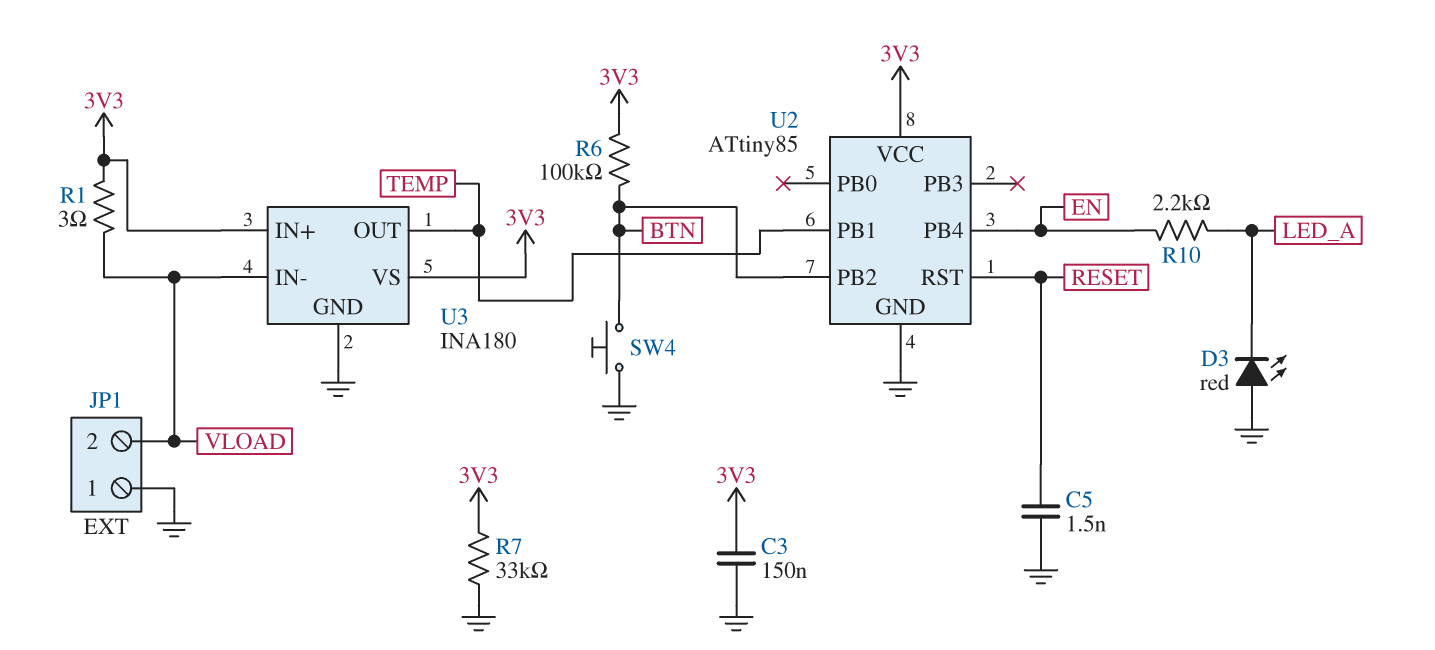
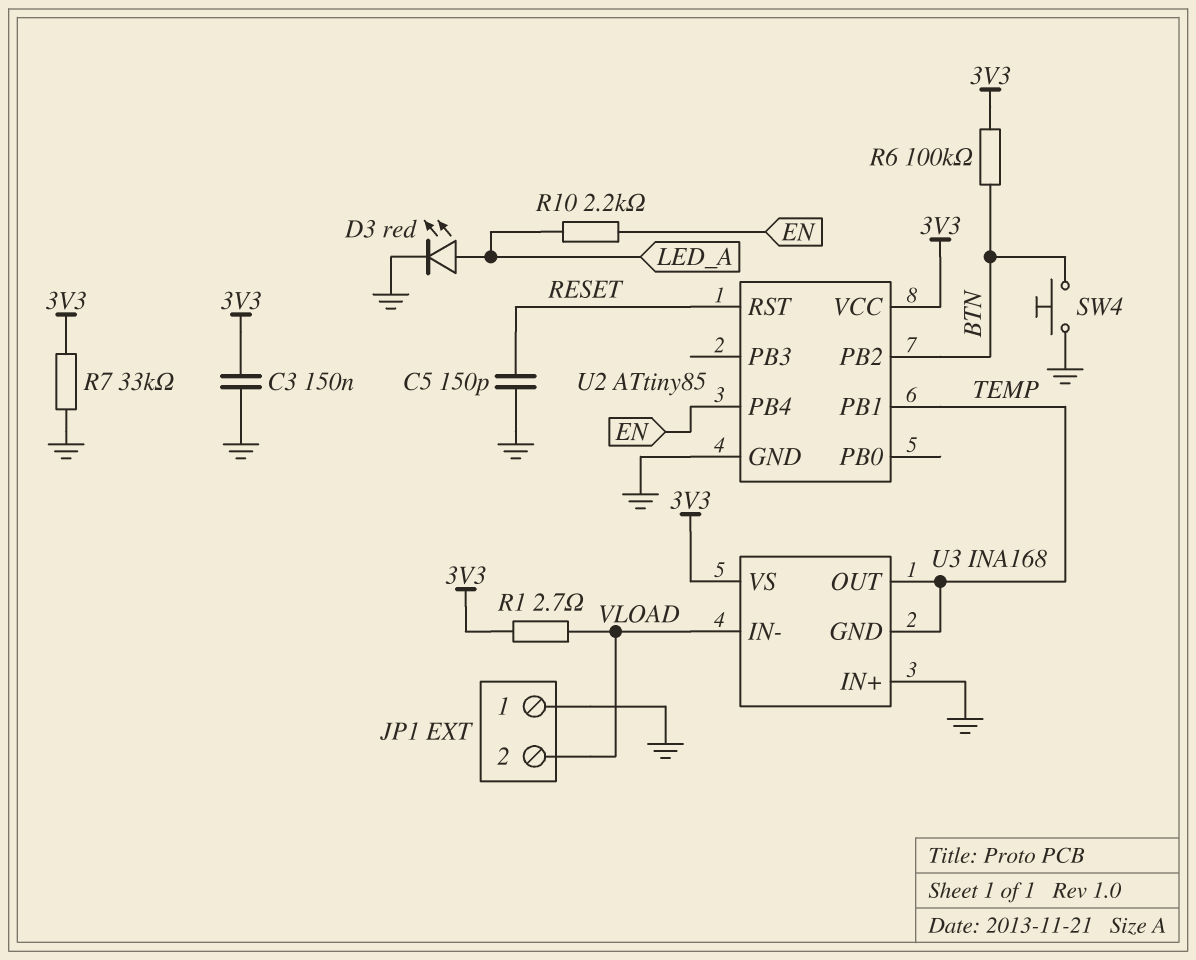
C5: 1.5nF (GND, RESET) -> 150pF (GND, RESET)
D3: LED red (A GND, K LED_A) -> LED red (A LED_A, K GND)
R1: 3 (3V3, VLOAD) -> 2.7 (3V3, VLOAD)
U3: INA180 -> INA168
U3 pin GND: GND -> TEMP
U3 pin IN+: 3V3 -> GND

